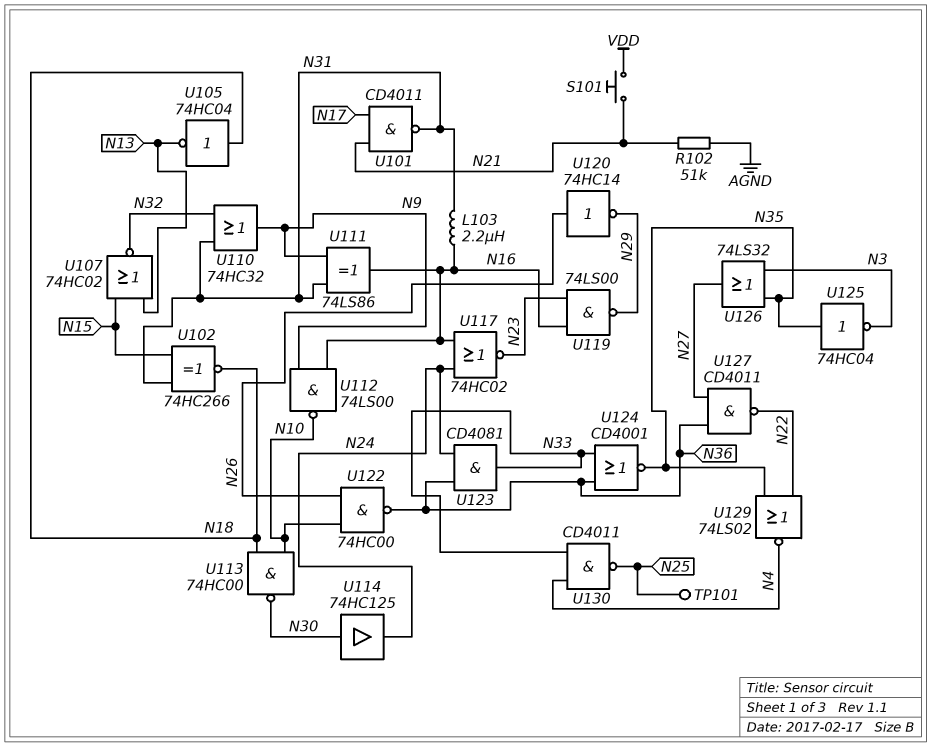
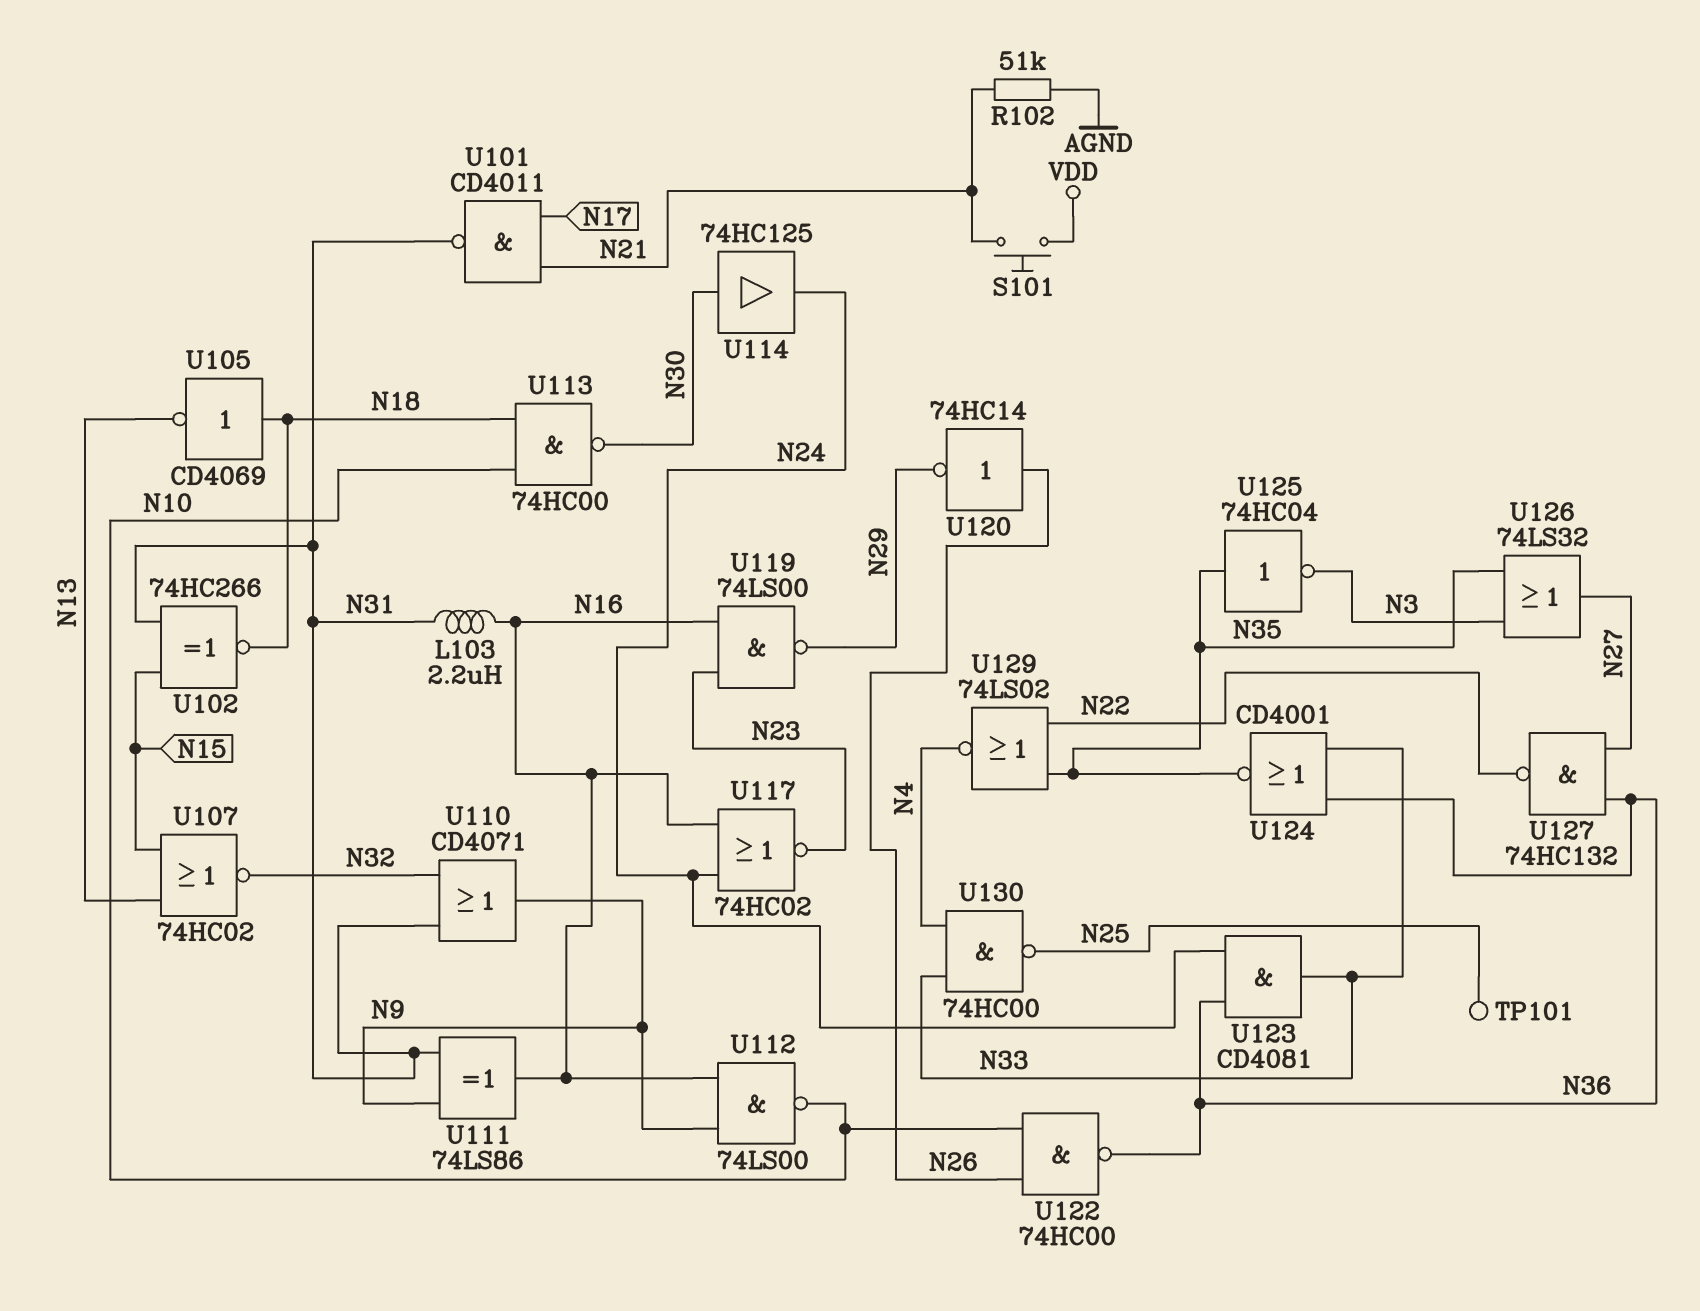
U105: NOT 74HC04 (in N18, out N13) -> NOT CD4069 (in N18, out N13)
U110: OR 74HC32 (in N31, in N32, out N9) -> OR CD4071 (in N31, in N32, out N9)
U127: NAND CD4011 (in N27, in N36, out N22) -> NAND 74HC132 (in N27, in N36, out N22)
U130: NAND CD4011 (in N4, in N33, out N25) -> NAND 74HC00 (in N4, in N33, out N25)

